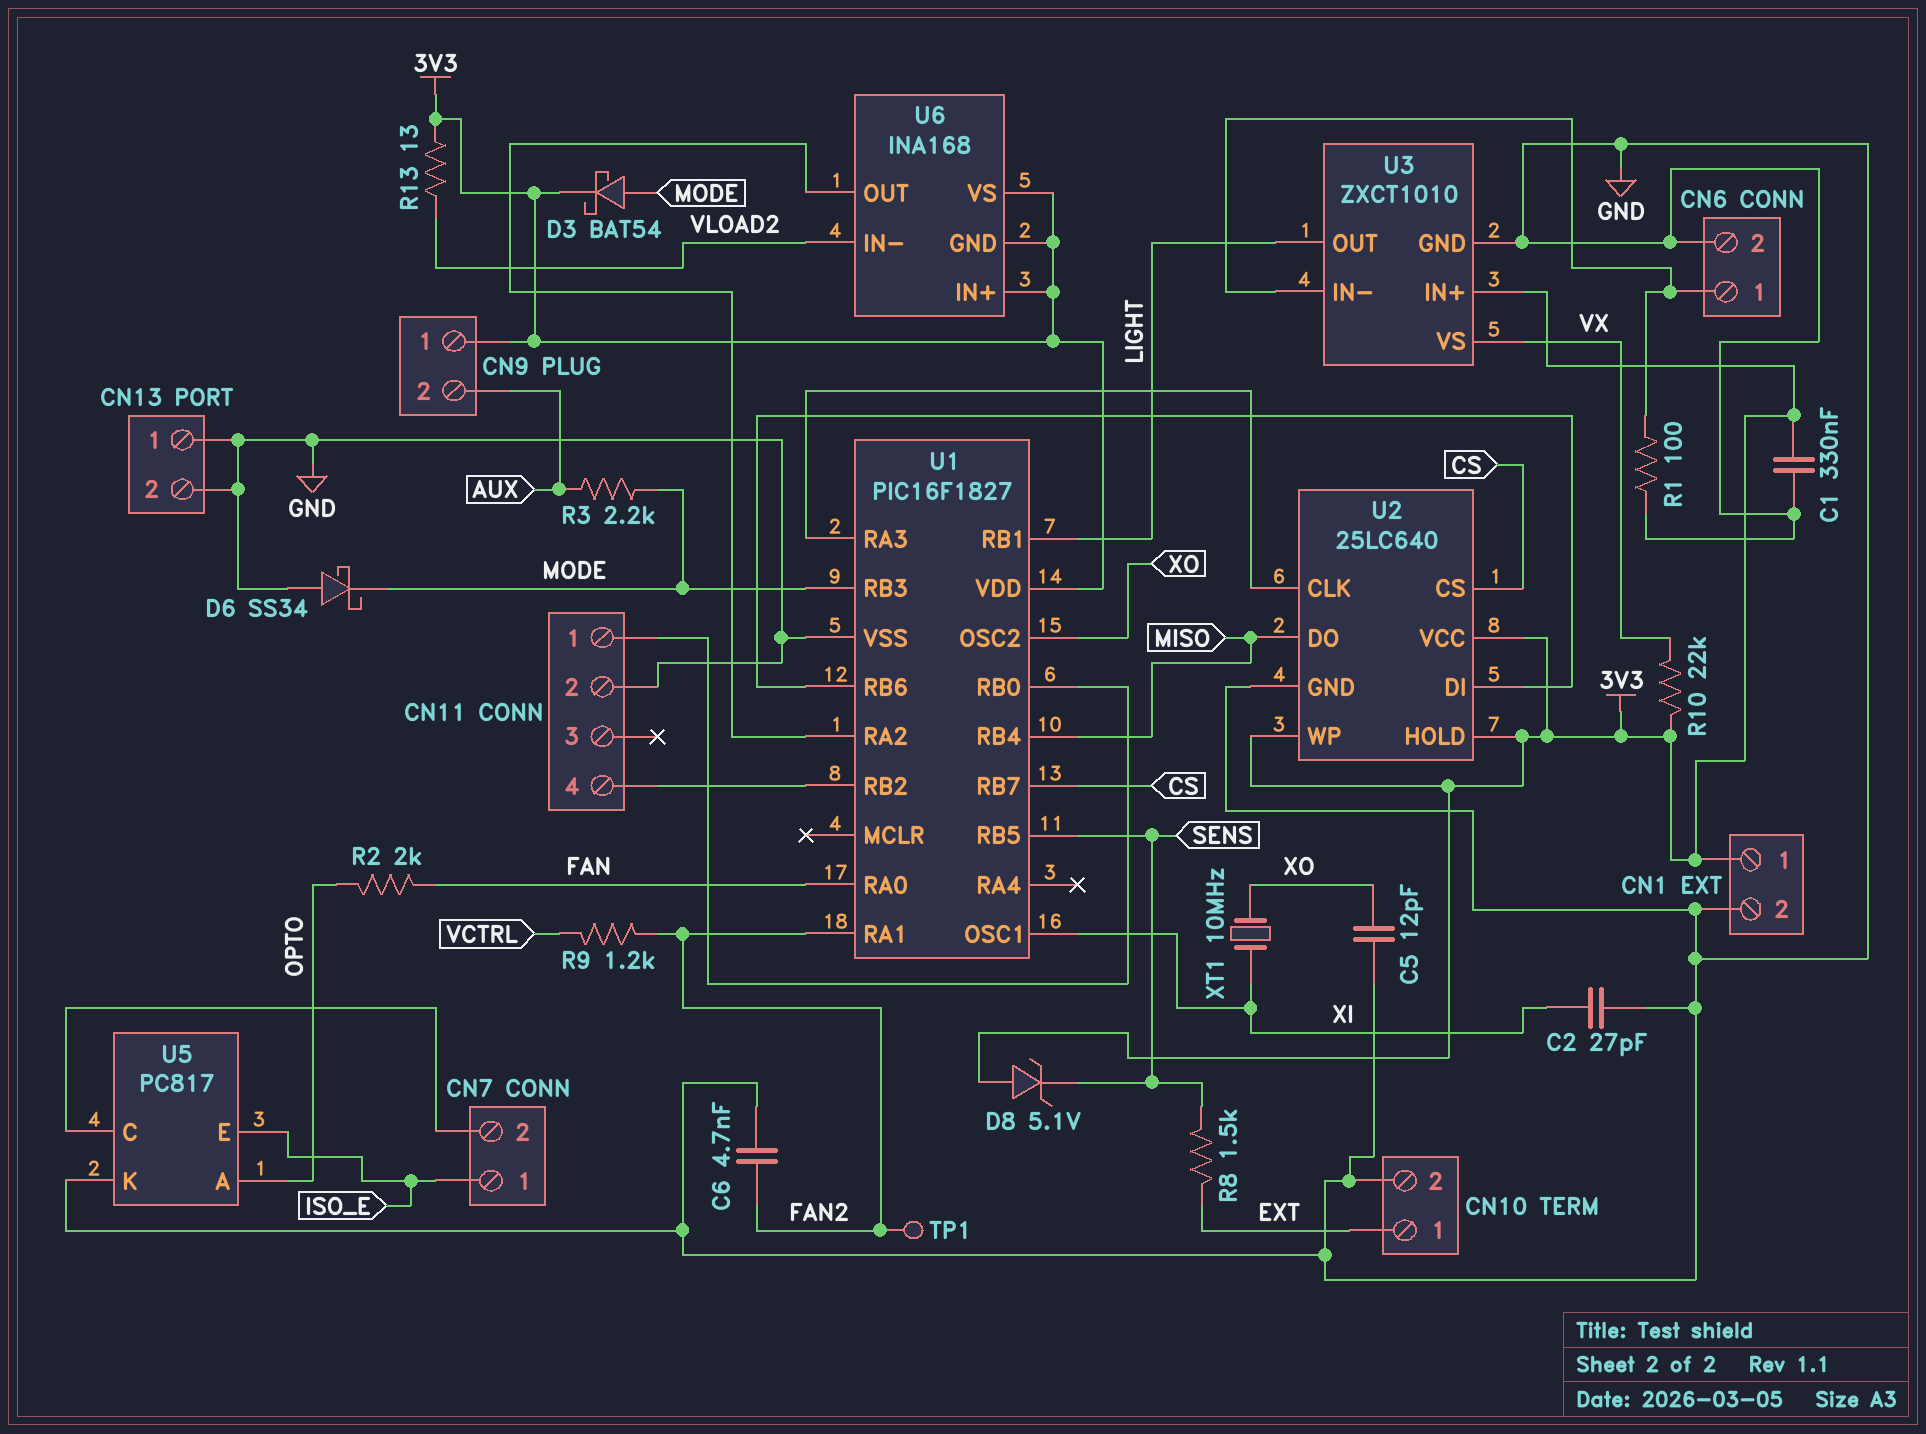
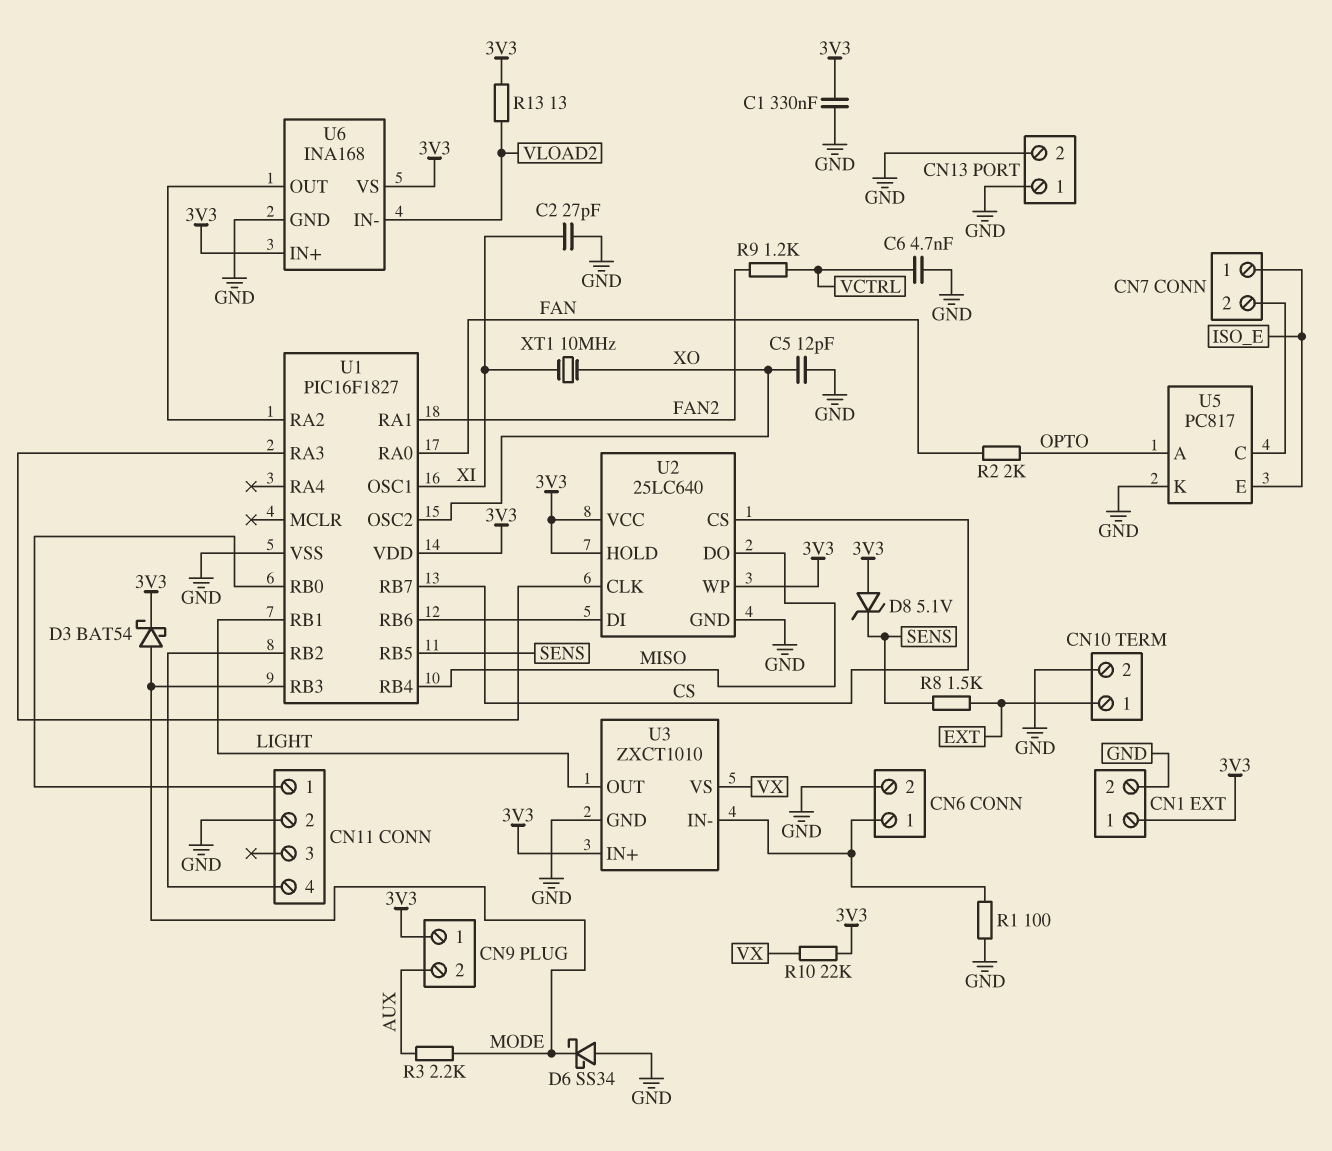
C6: 4.7nF (FAN2, GND) -> 4.7nF (GND, VCTRL)
TP1: test point (FAN2) -> none
U6 pin GND: 3V3 -> GND

